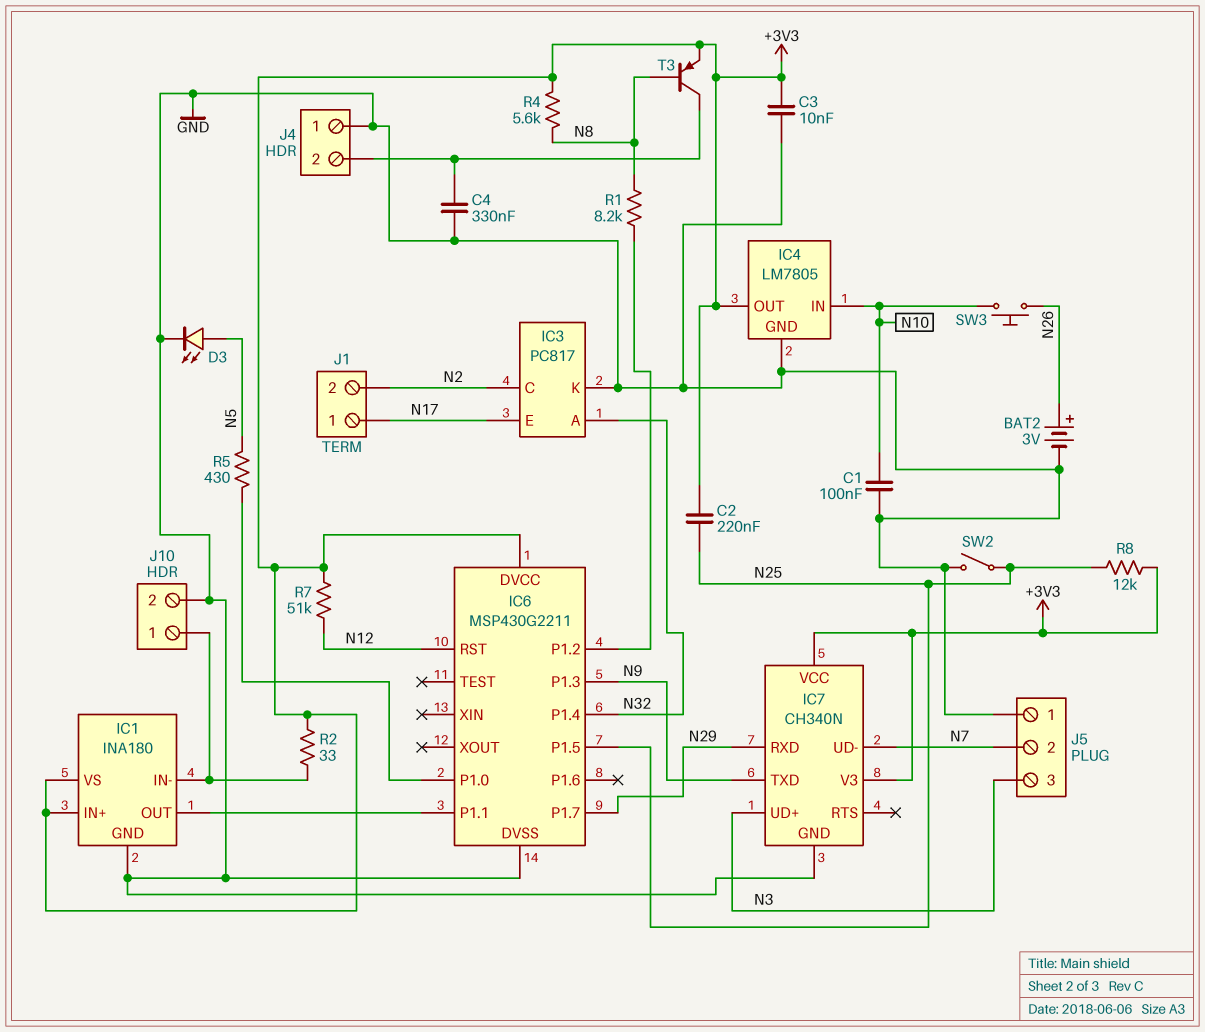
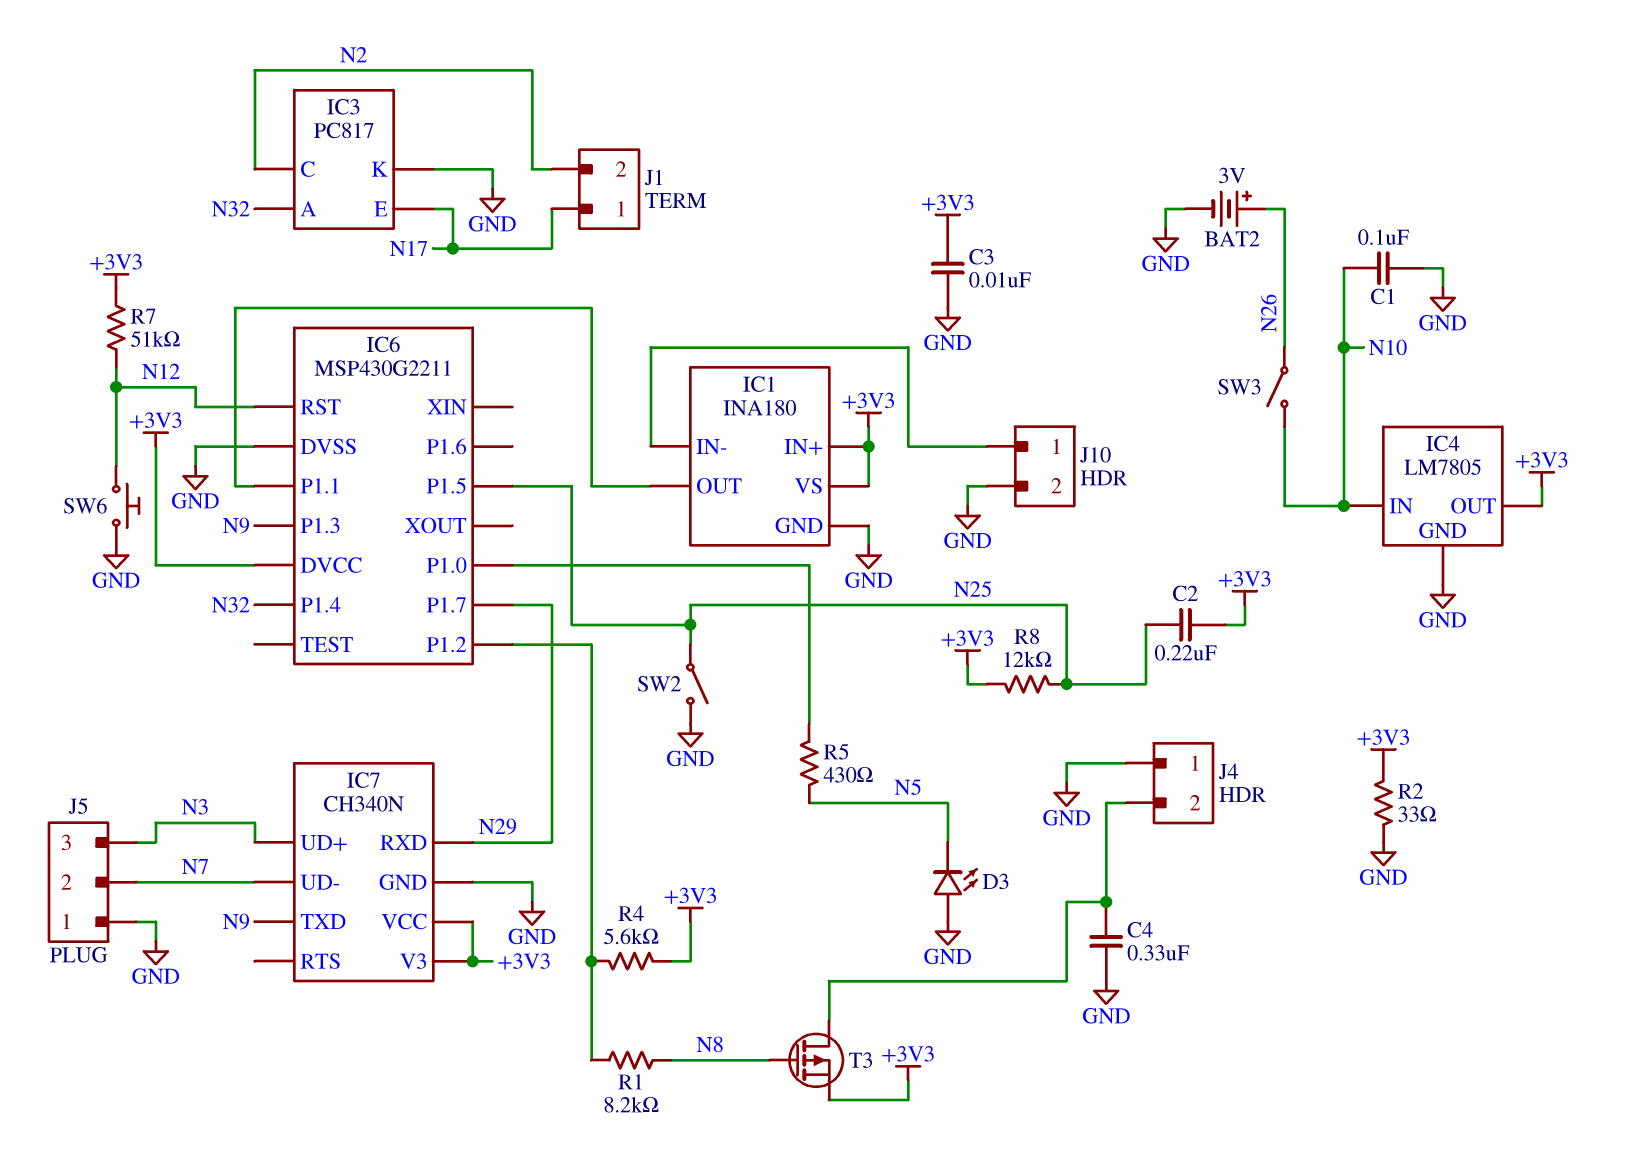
D3: LED (A N5, K GND) -> LED (A GND, K N5)
R2: 33 (+3V3, IC1/IN-) -> 33 (+3V3, GND)
R4: 5.6k (+3V3, N8) -> 5.6k (+3V3, IC6/P1.2)
SW3: button (N10, N26) -> switch (N10, N26)
SW6: none -> button (GND, N12)
T3: PNP (B N8, C J4/2, E +3V3) -> PMOS (G N8, D J4/2, S +3V3)

